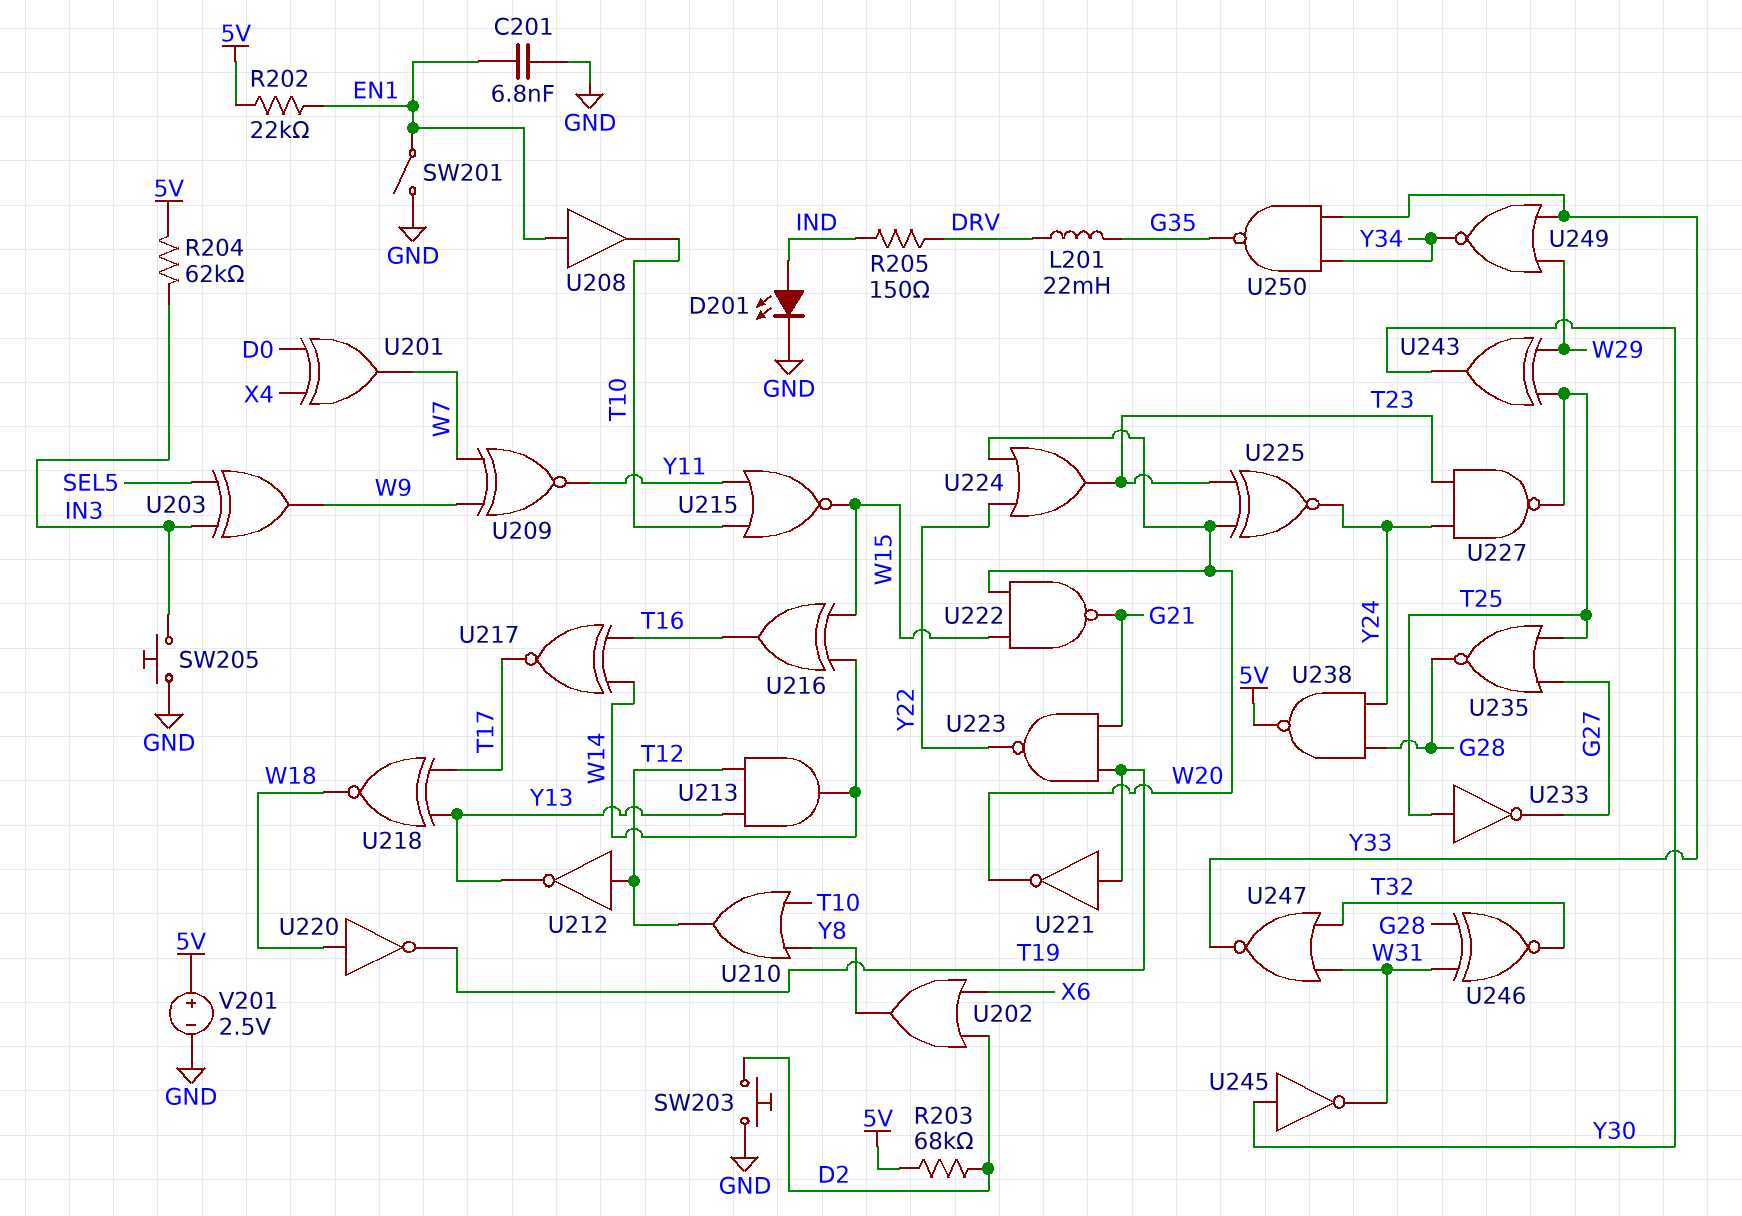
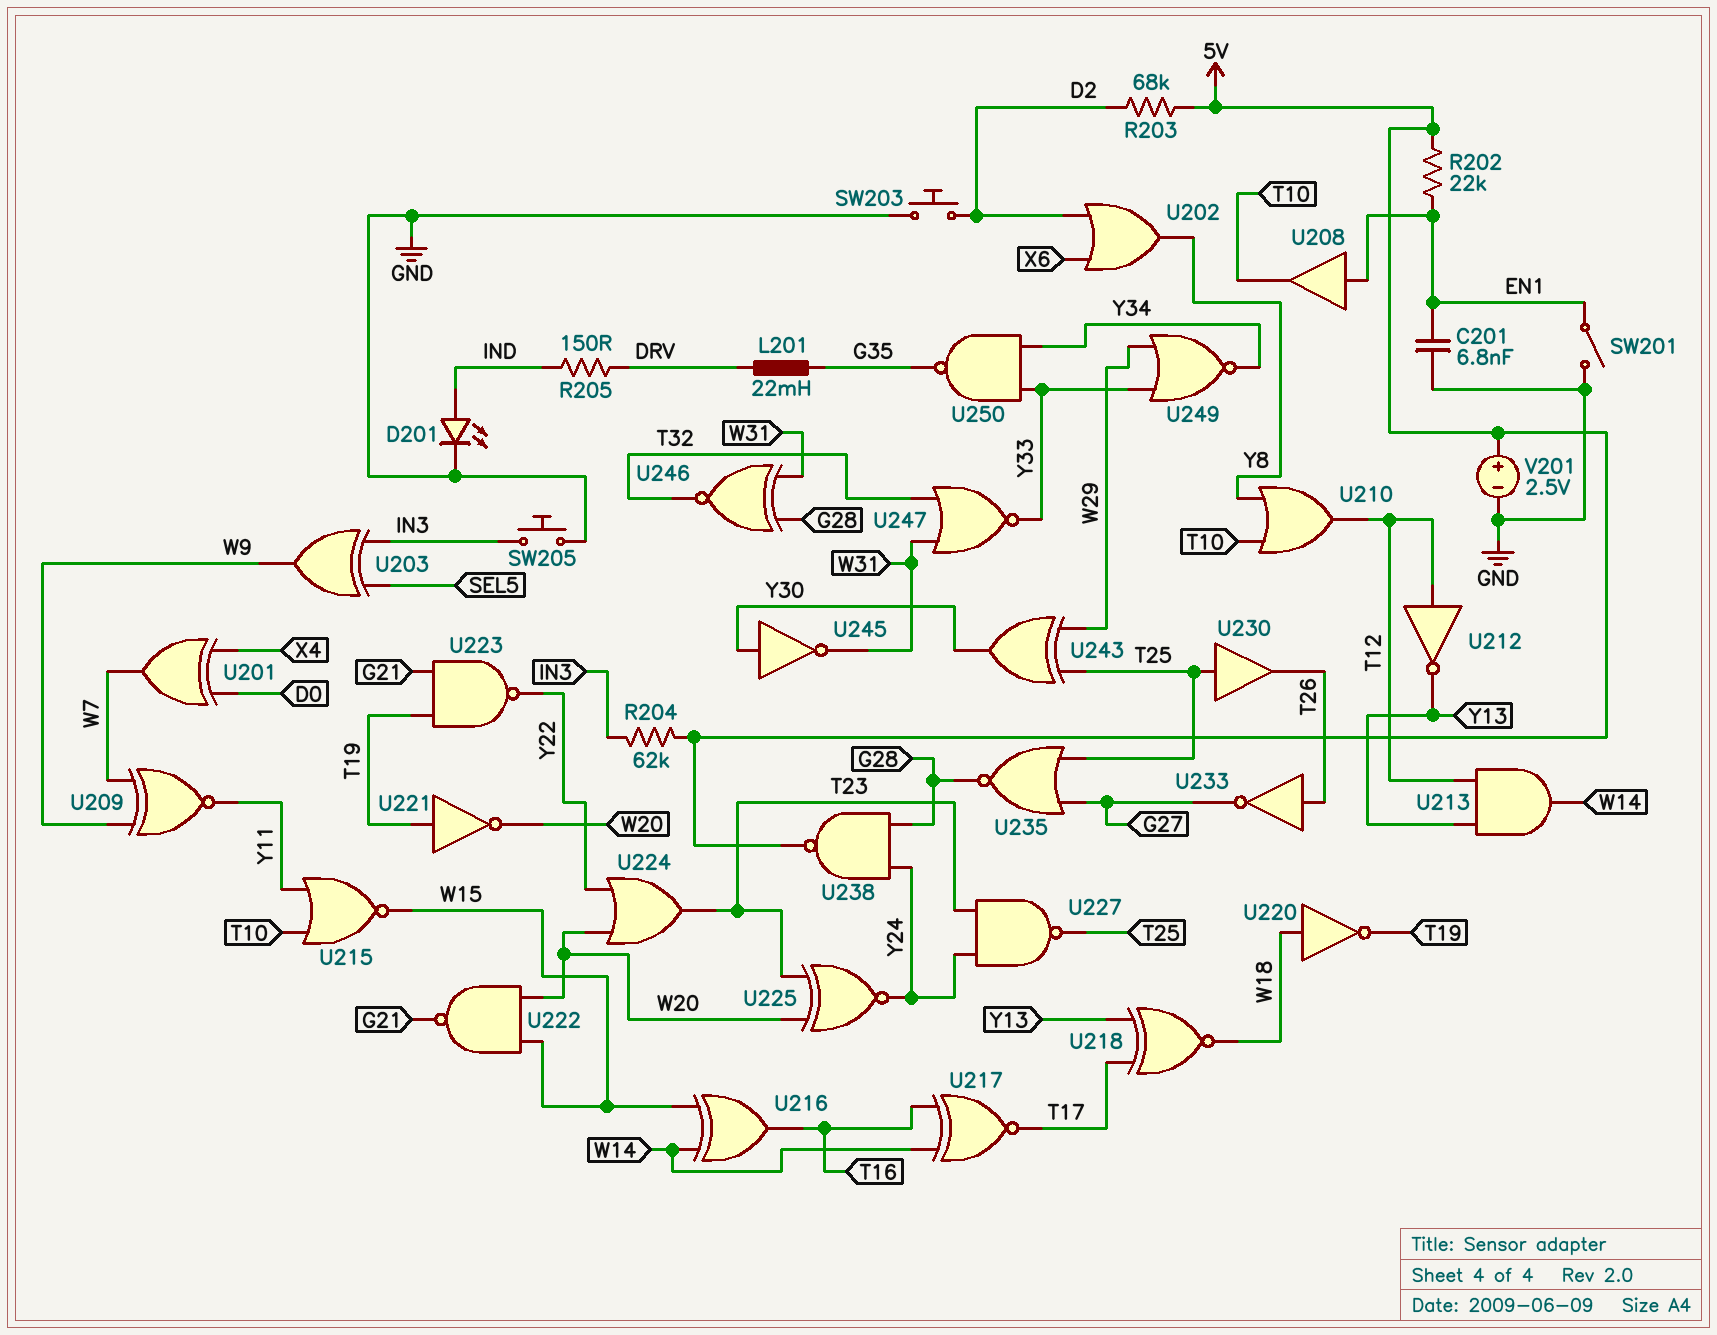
U230: none -> buffer (in T25, out T26)
U233: NOT (in T25, out G27) -> NOT (in T26, out G27)

